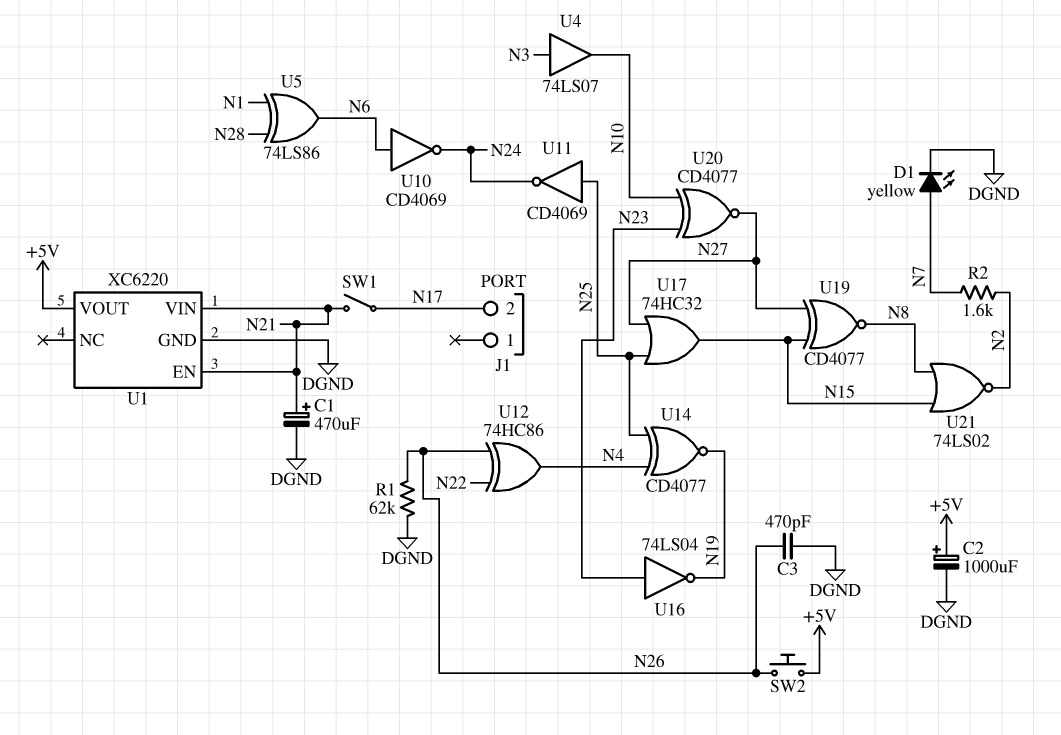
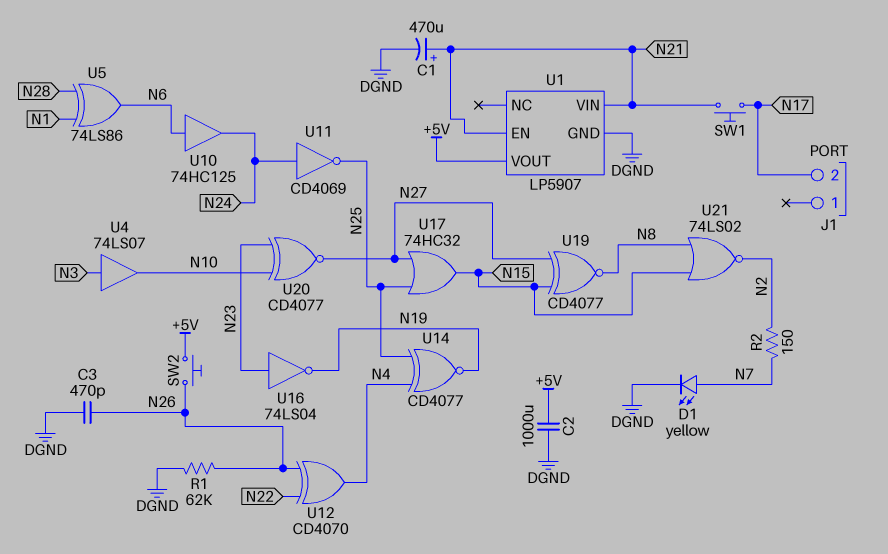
C2: 1000uF (plus +5V, minus DGND) -> 1000uF (+5V, DGND)
R2: 1.6k (N2, N7) -> 150 (N2, N7)
SW1: switch (N17, N21) -> button (N17, N21)
U1: XC6220 -> LP5907
U10: NOT CD4069 (in N6, out N24) -> buffer 74HC125 (in N6, out N24)
U11: NOT CD4069 (in N25, out N24) -> NOT CD4069 (in N24, out N25)
U12: XOR 74HC86 (in N22, in N26, out N4) -> XOR CD4070 (in N22, in N26, out N4)

